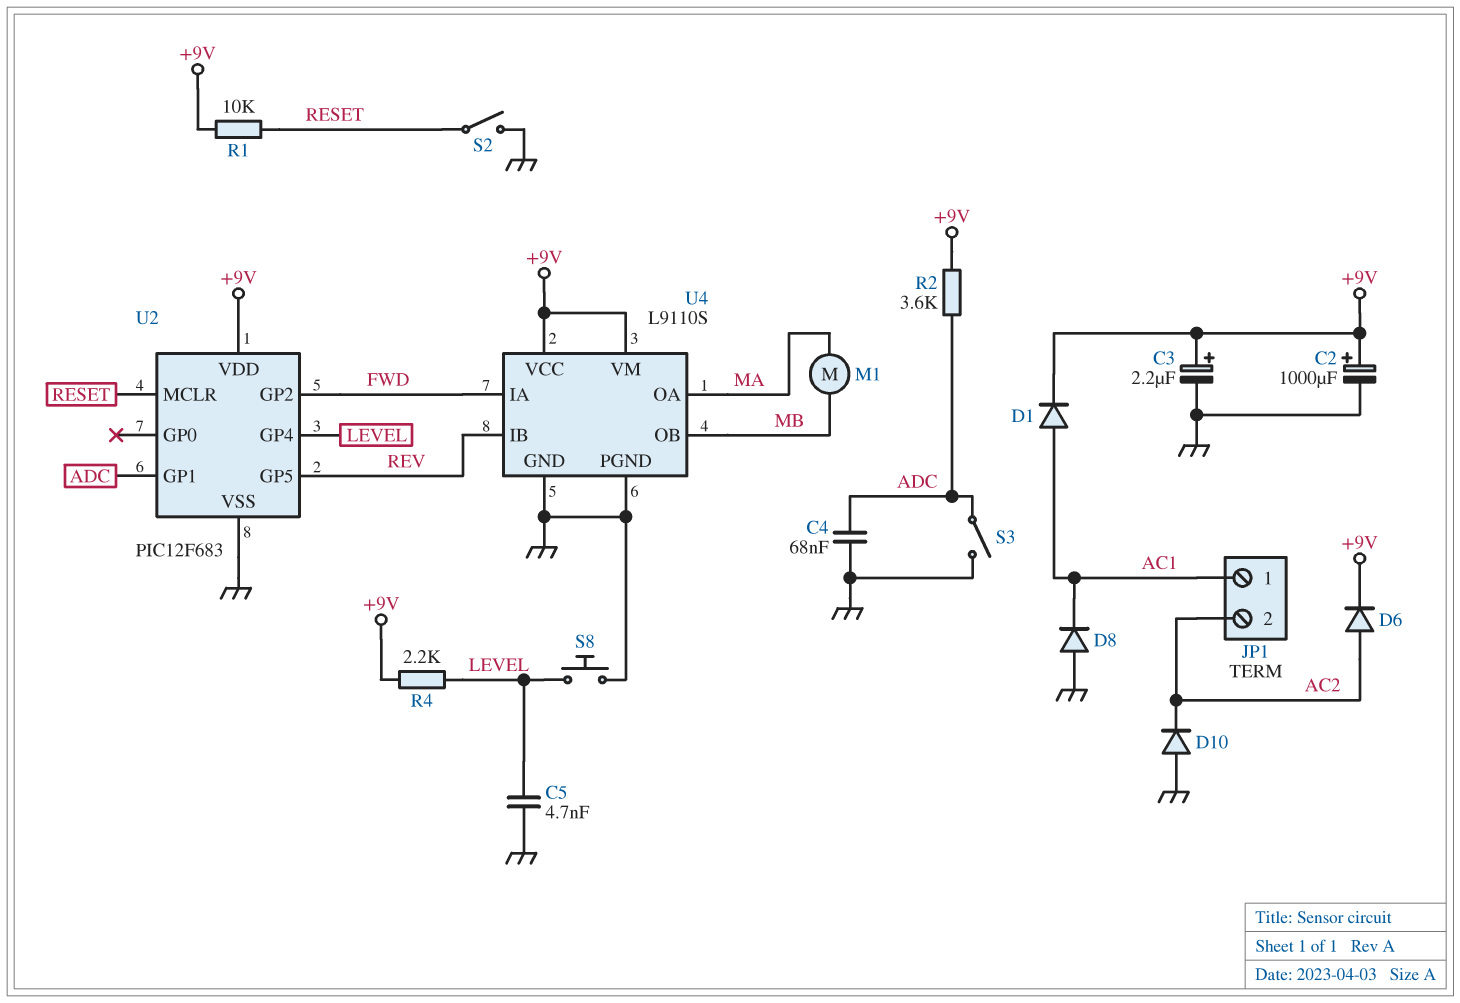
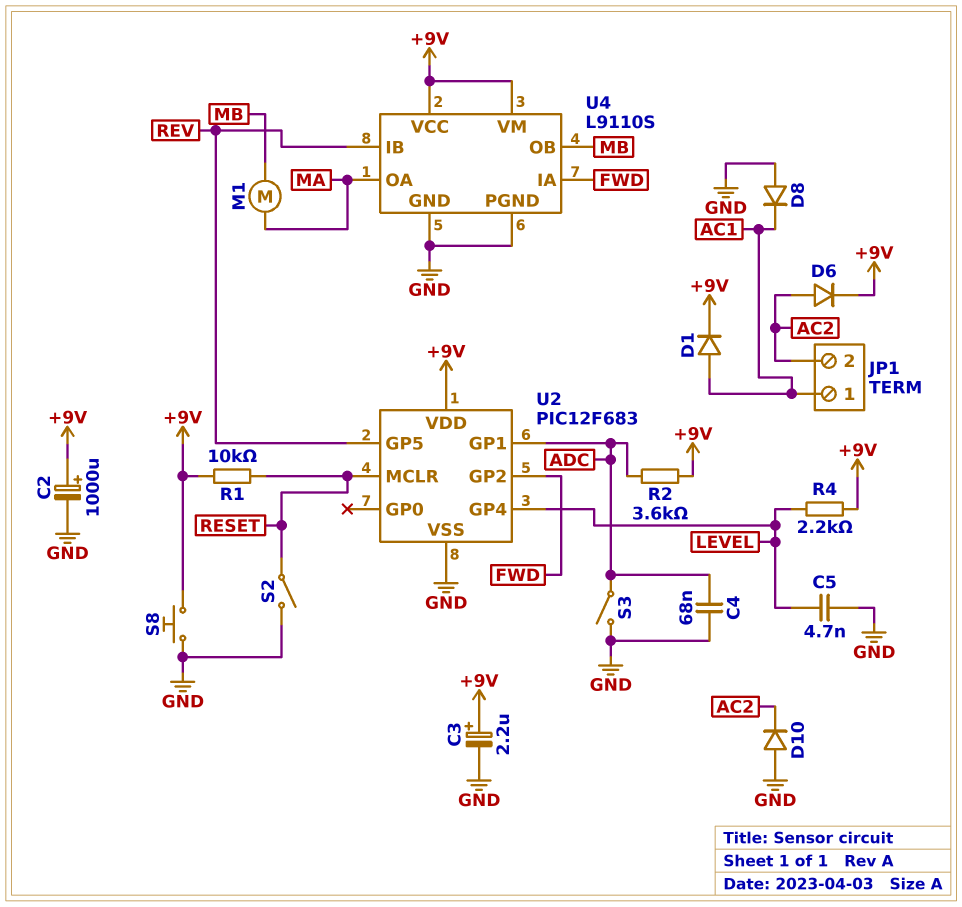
S8: button (GND, LEVEL) -> button (+9V, GND)

